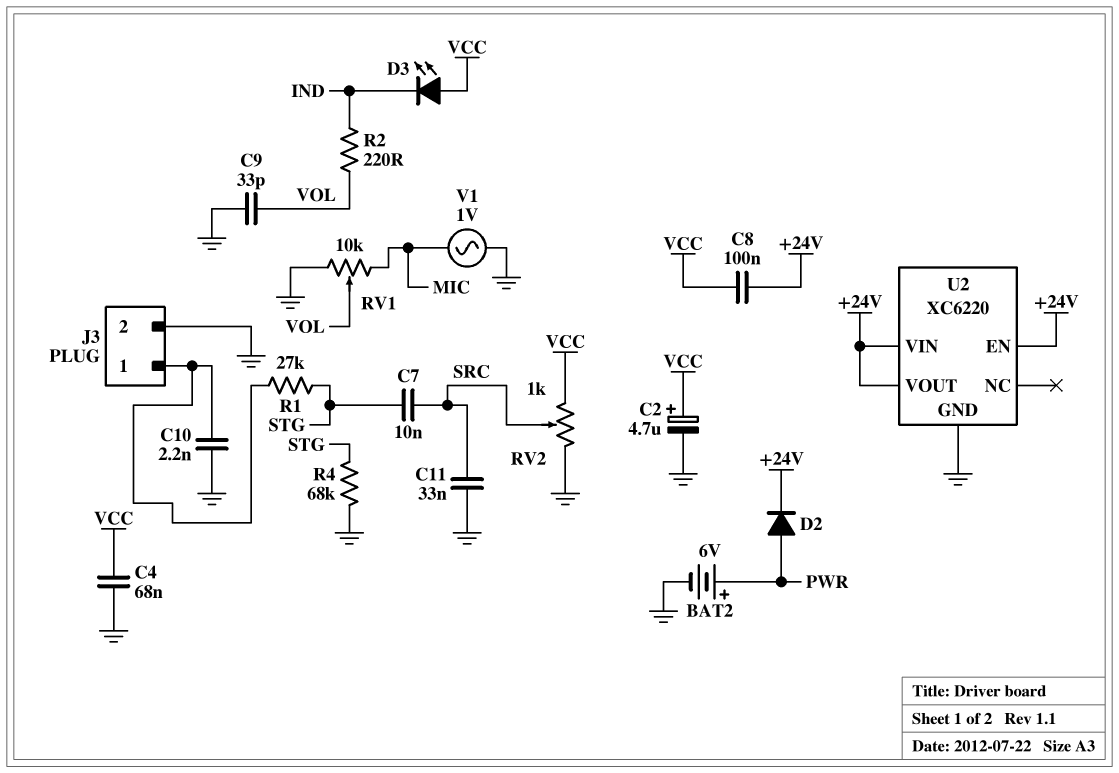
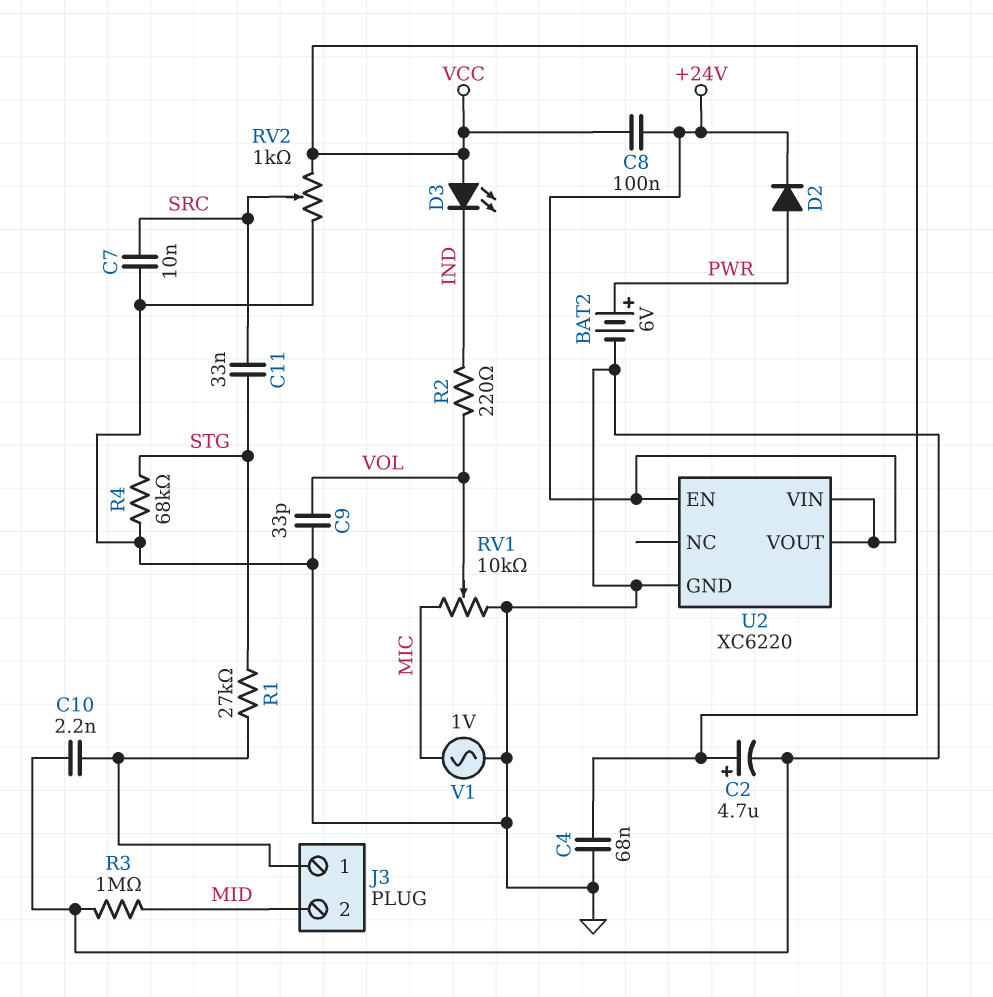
C7: 10nF (SRC, STG) -> 10nF (GND, SRC)
C11: 33nF (GND, SRC) -> 33nF (SRC, STG)
J3 pin 2: GND -> MID
R3: none -> 1M (GND, MID)

